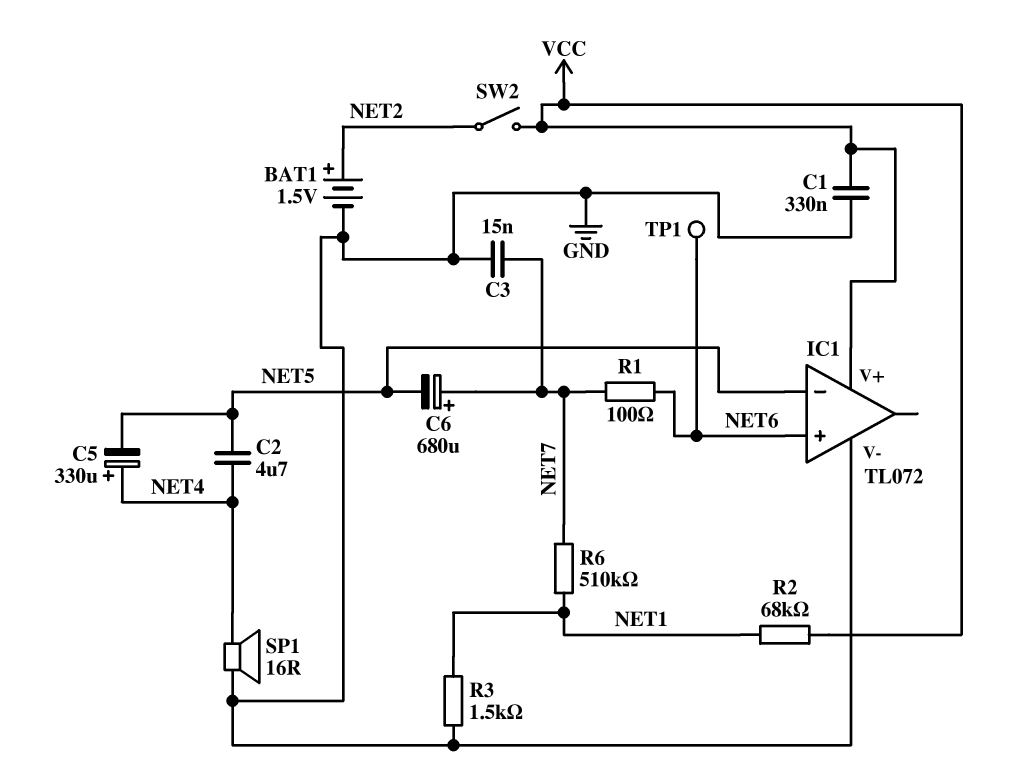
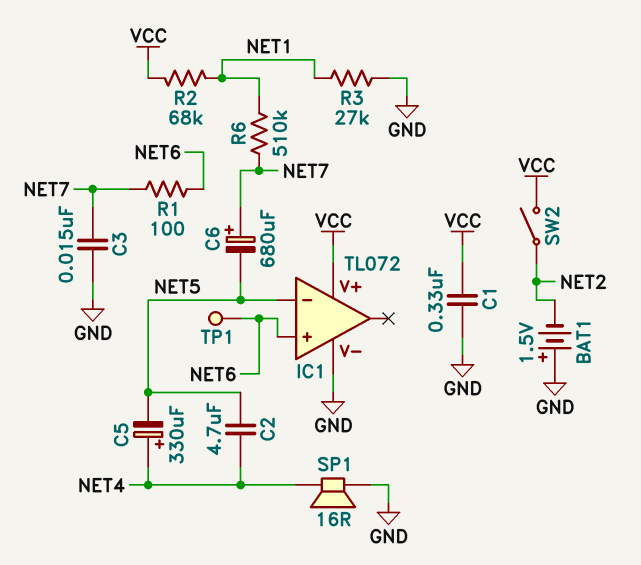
BAT1: 1.5V (plus NET2, minus GND) -> 1.5V (plus GND, minus NET2)
R3: 1.5k (GND, NET1) -> 27k (GND, NET1)

